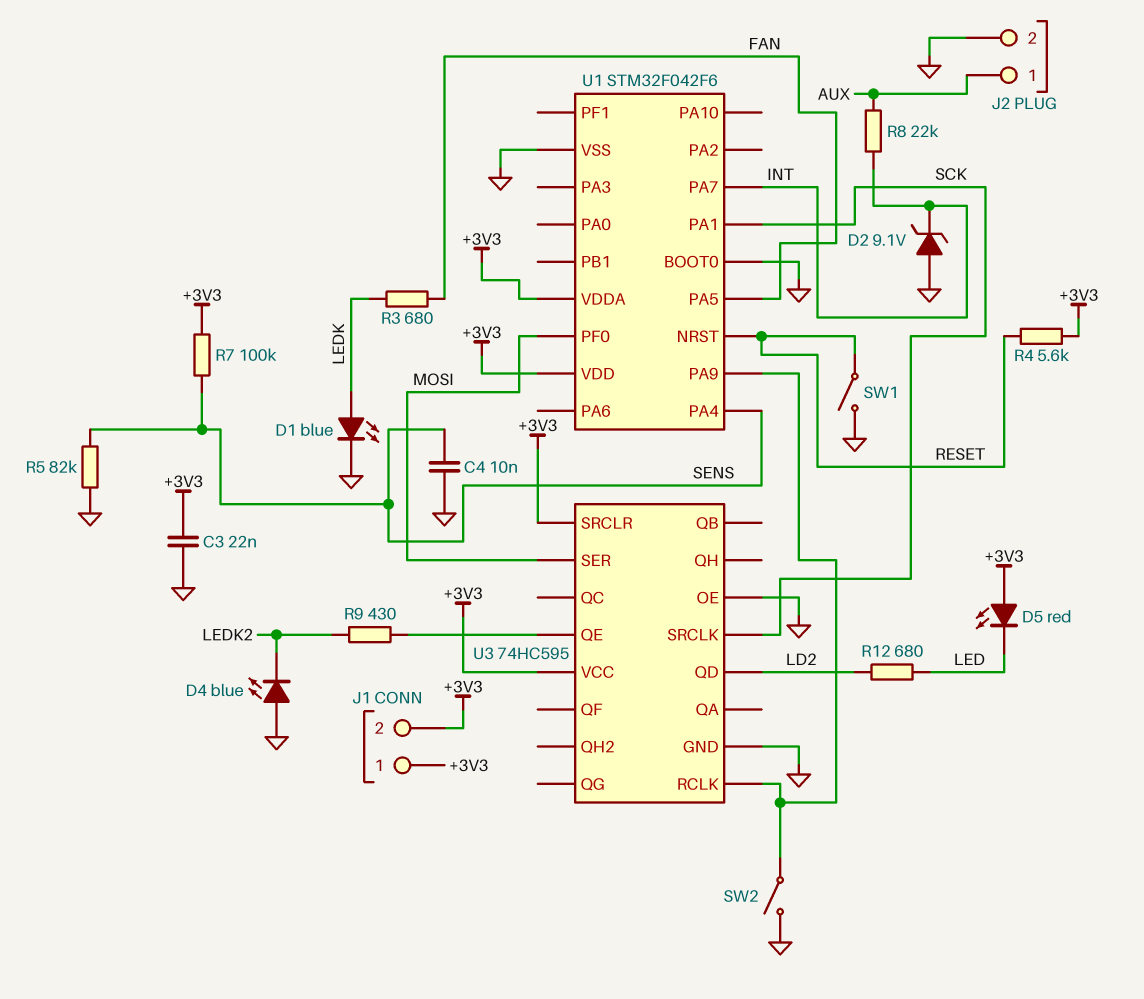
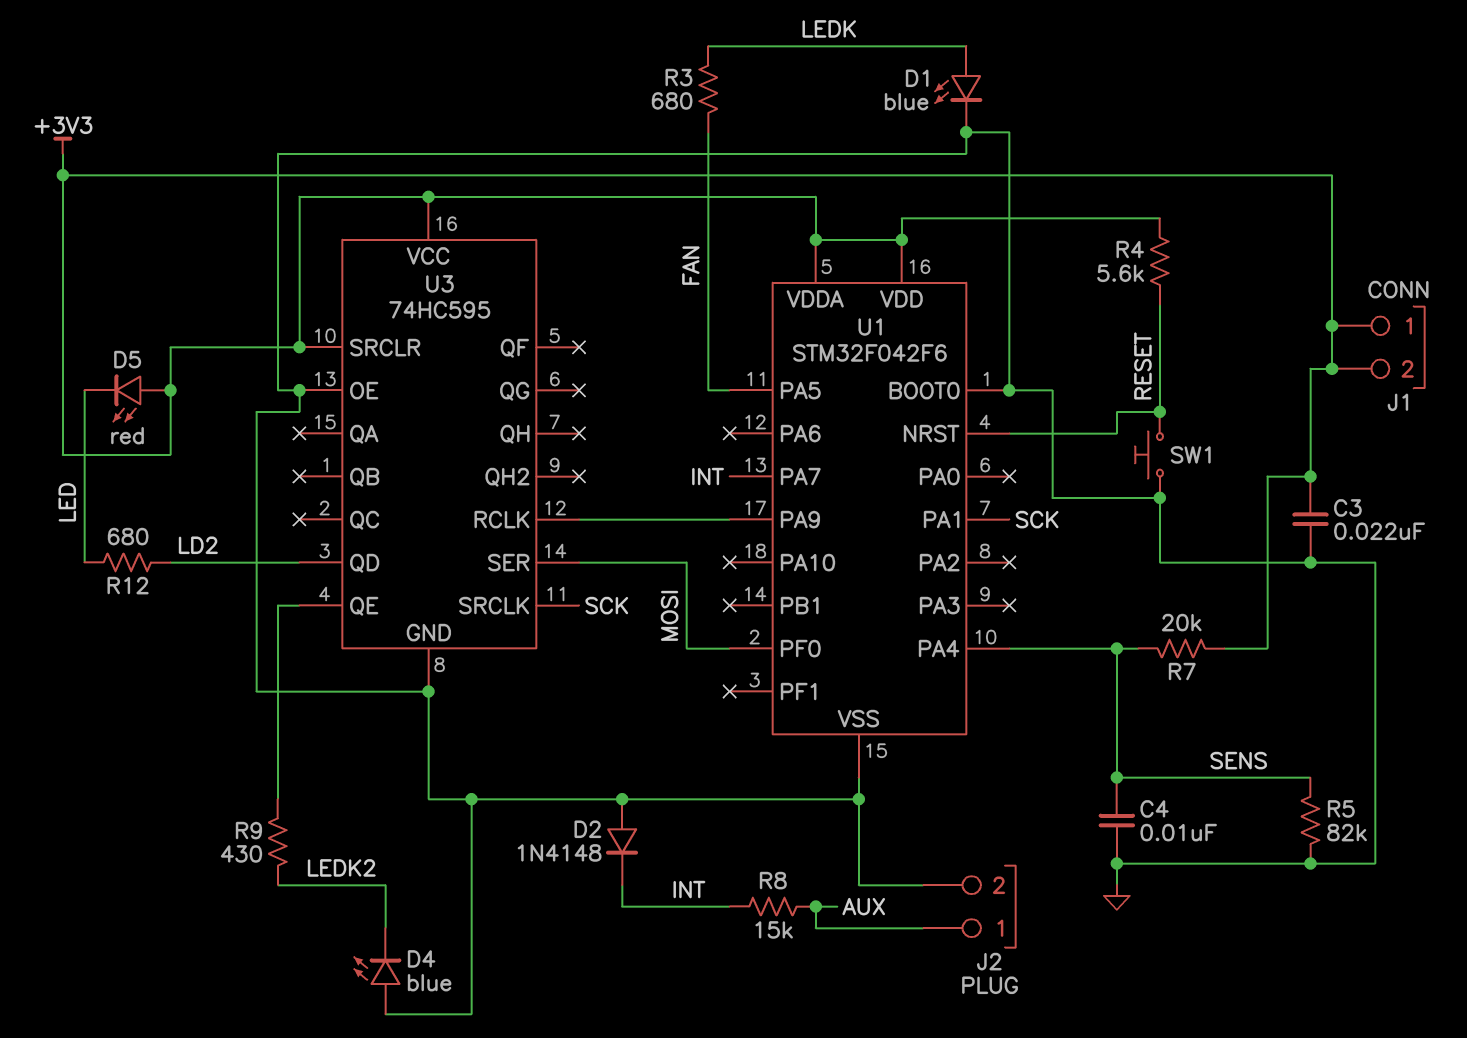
D2: zener 9.1V (A GND, K INT) -> diode 1N4148 (A GND, K INT)
R7: 100k (+3V3, SENS) -> 20k (+3V3, SENS)
R8: 22k (AUX, INT) -> 15k (AUX, INT)
SW1: switch (GND, RESET) -> button (GND, RESET)
SW2: switch (GND, U1/PA9) -> none

